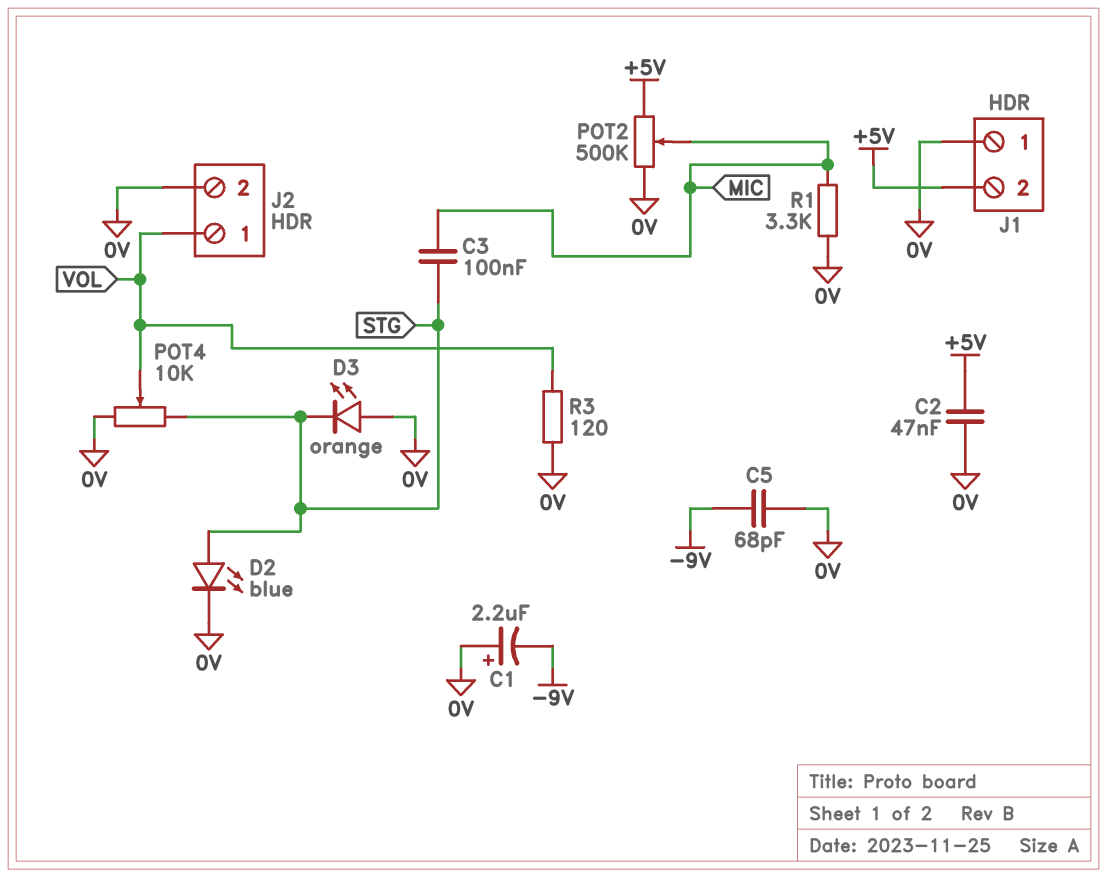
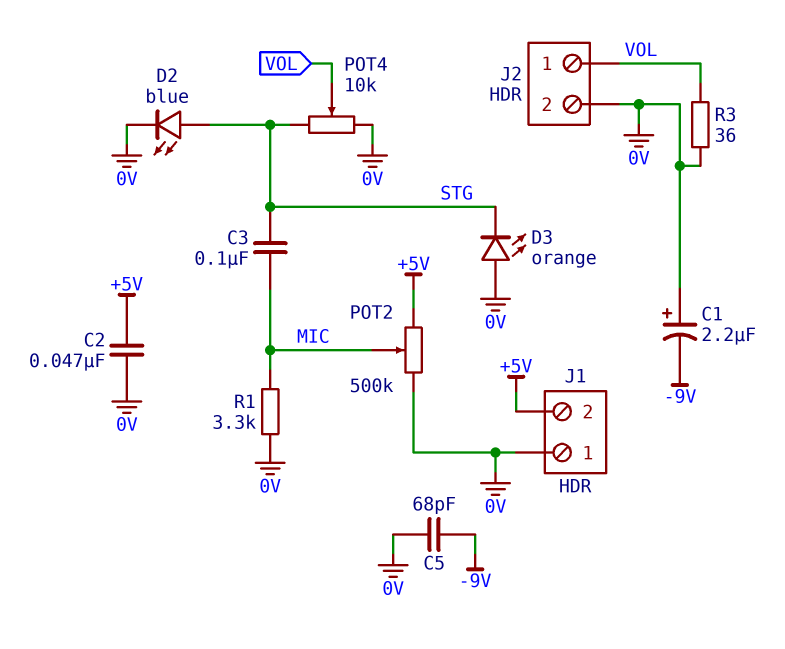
R3: 120 (0V, VOL) -> 36 (0V, VOL)

